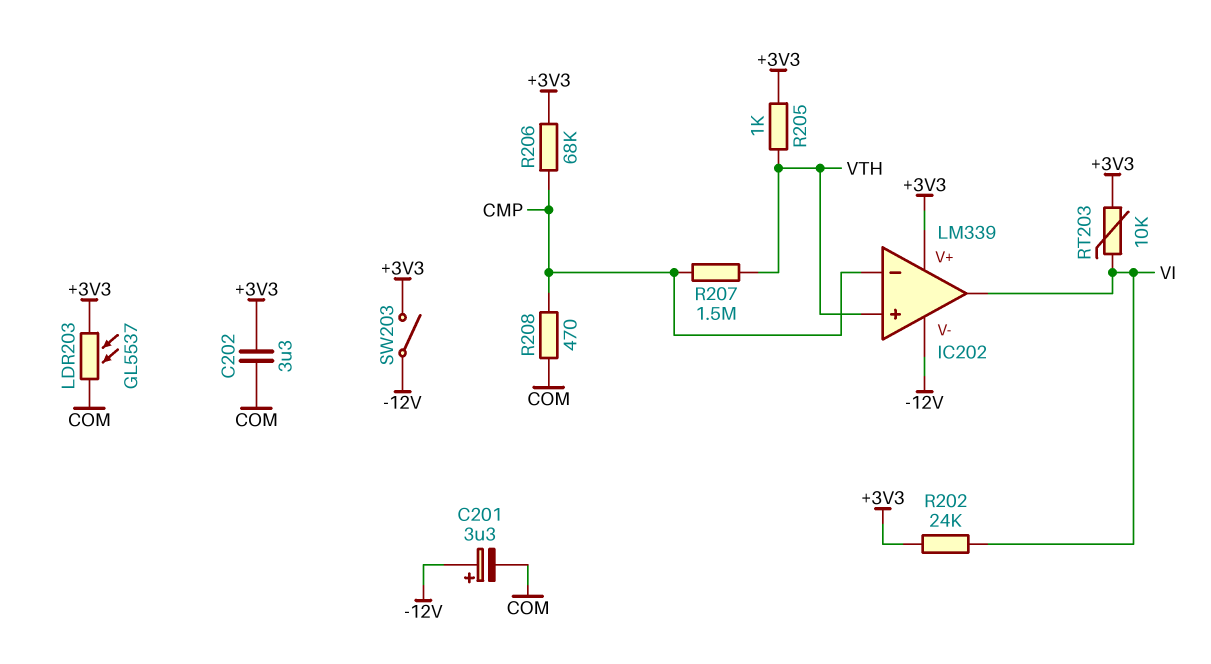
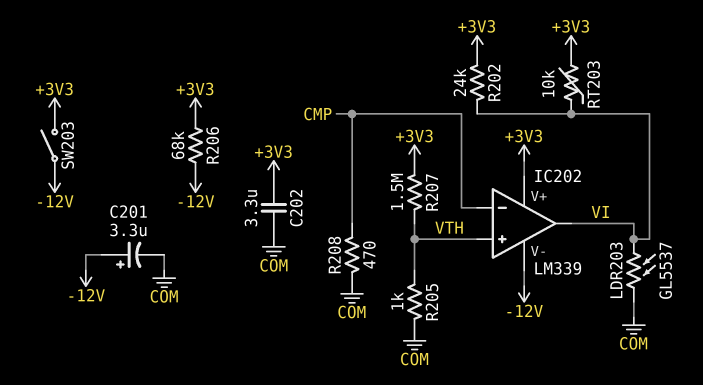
LDR203: GL5537 (+3V3, COM) -> GL5537 (COM, VI)
R205: 1k (+3V3, VTH) -> 1k (COM, VTH)
R206: 68k (+3V3, CMP) -> 68k (+3V3, -12V)
R207: 1.5M (CMP, VTH) -> 1.5M (+3V3, VTH)

